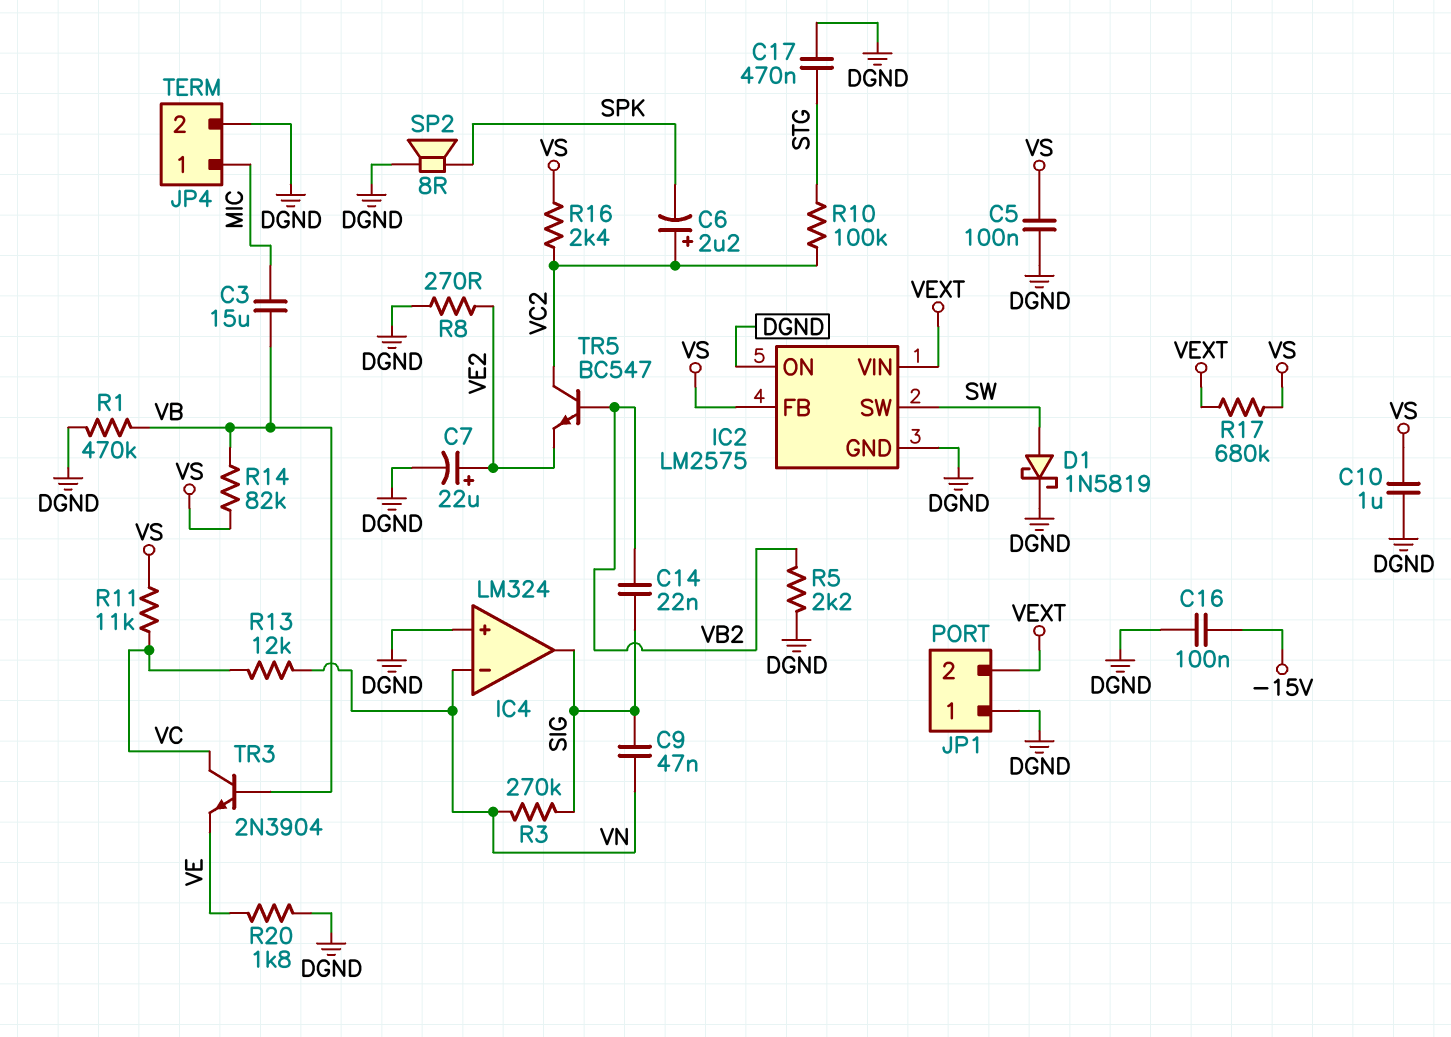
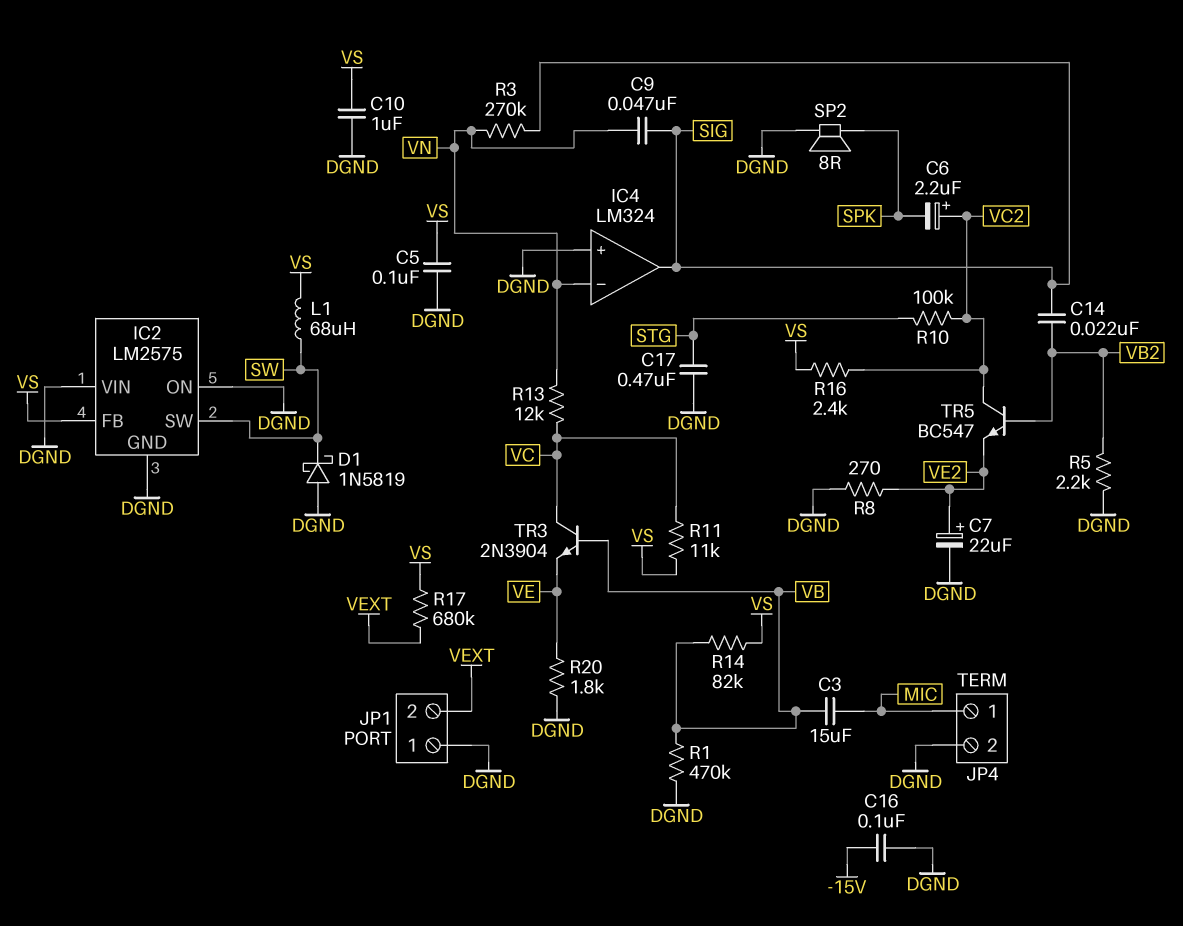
D1: schottky 1N5819 (A SW, K DGND) -> schottky 1N5819 (A DGND, K SW)
IC2 pin VIN: VEXT -> DGND
L1: none -> 68uH (SW, VS)

